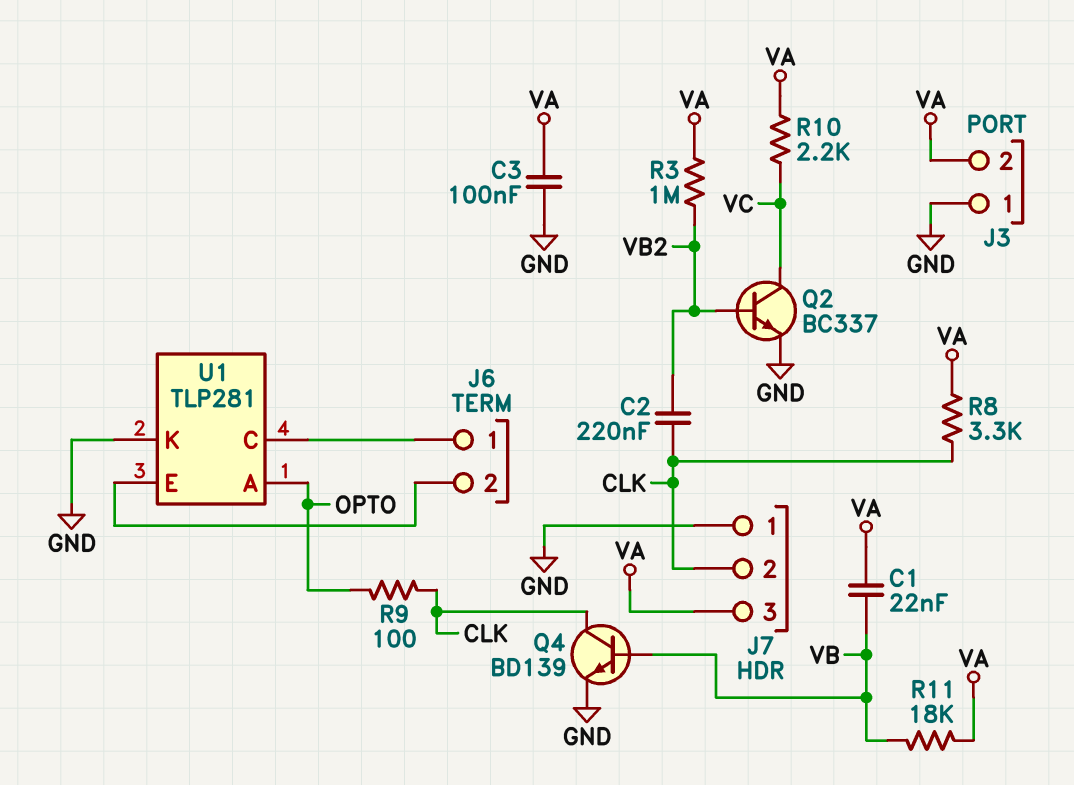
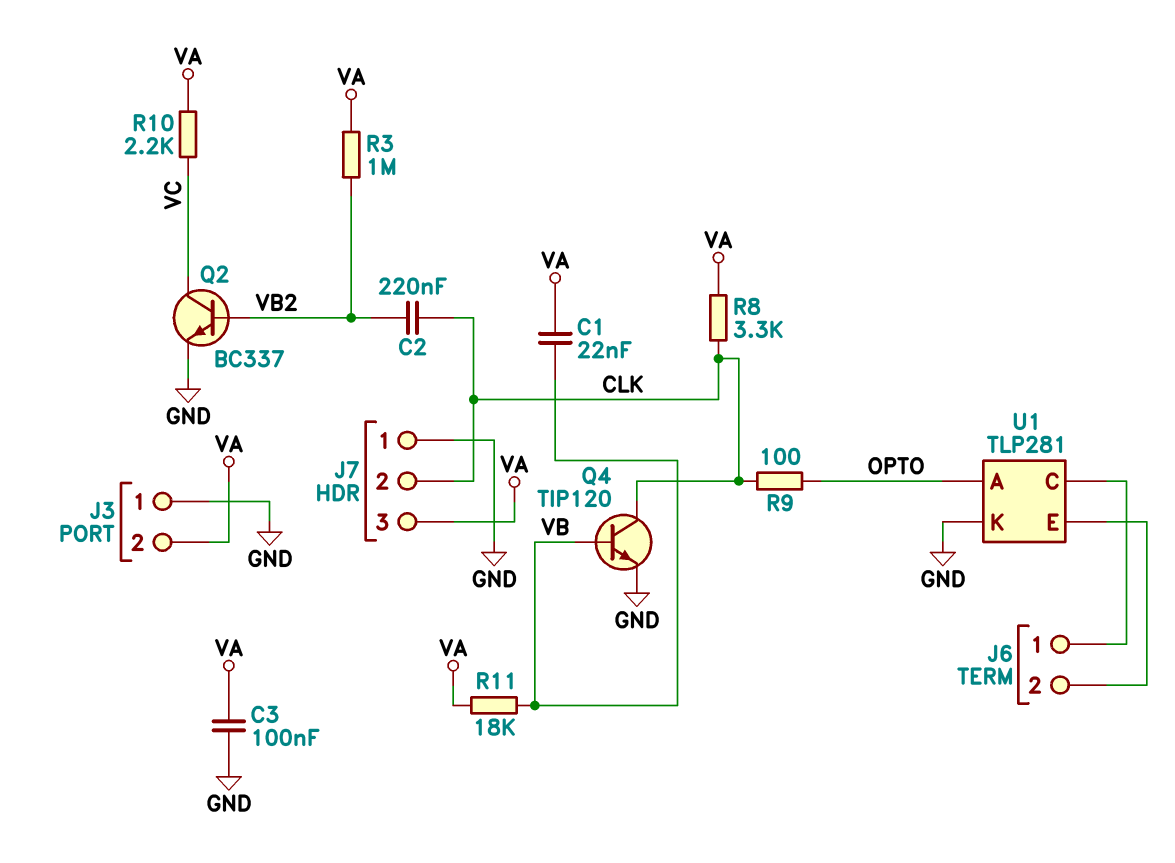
Q4: NPN BD139 (B VB, C CLK, E GND) -> NPN TIP120 (B VB, C CLK, E GND)

